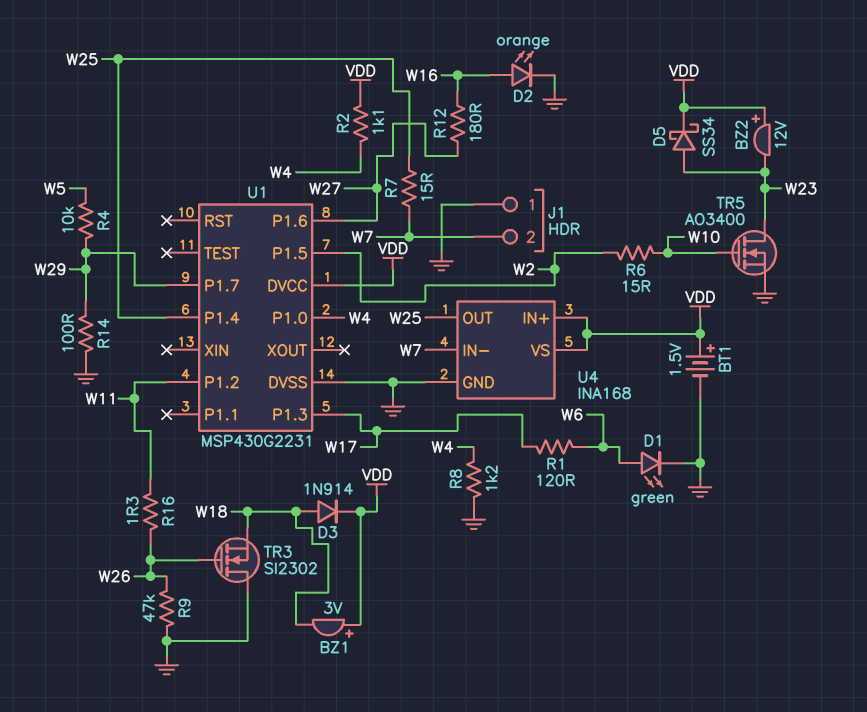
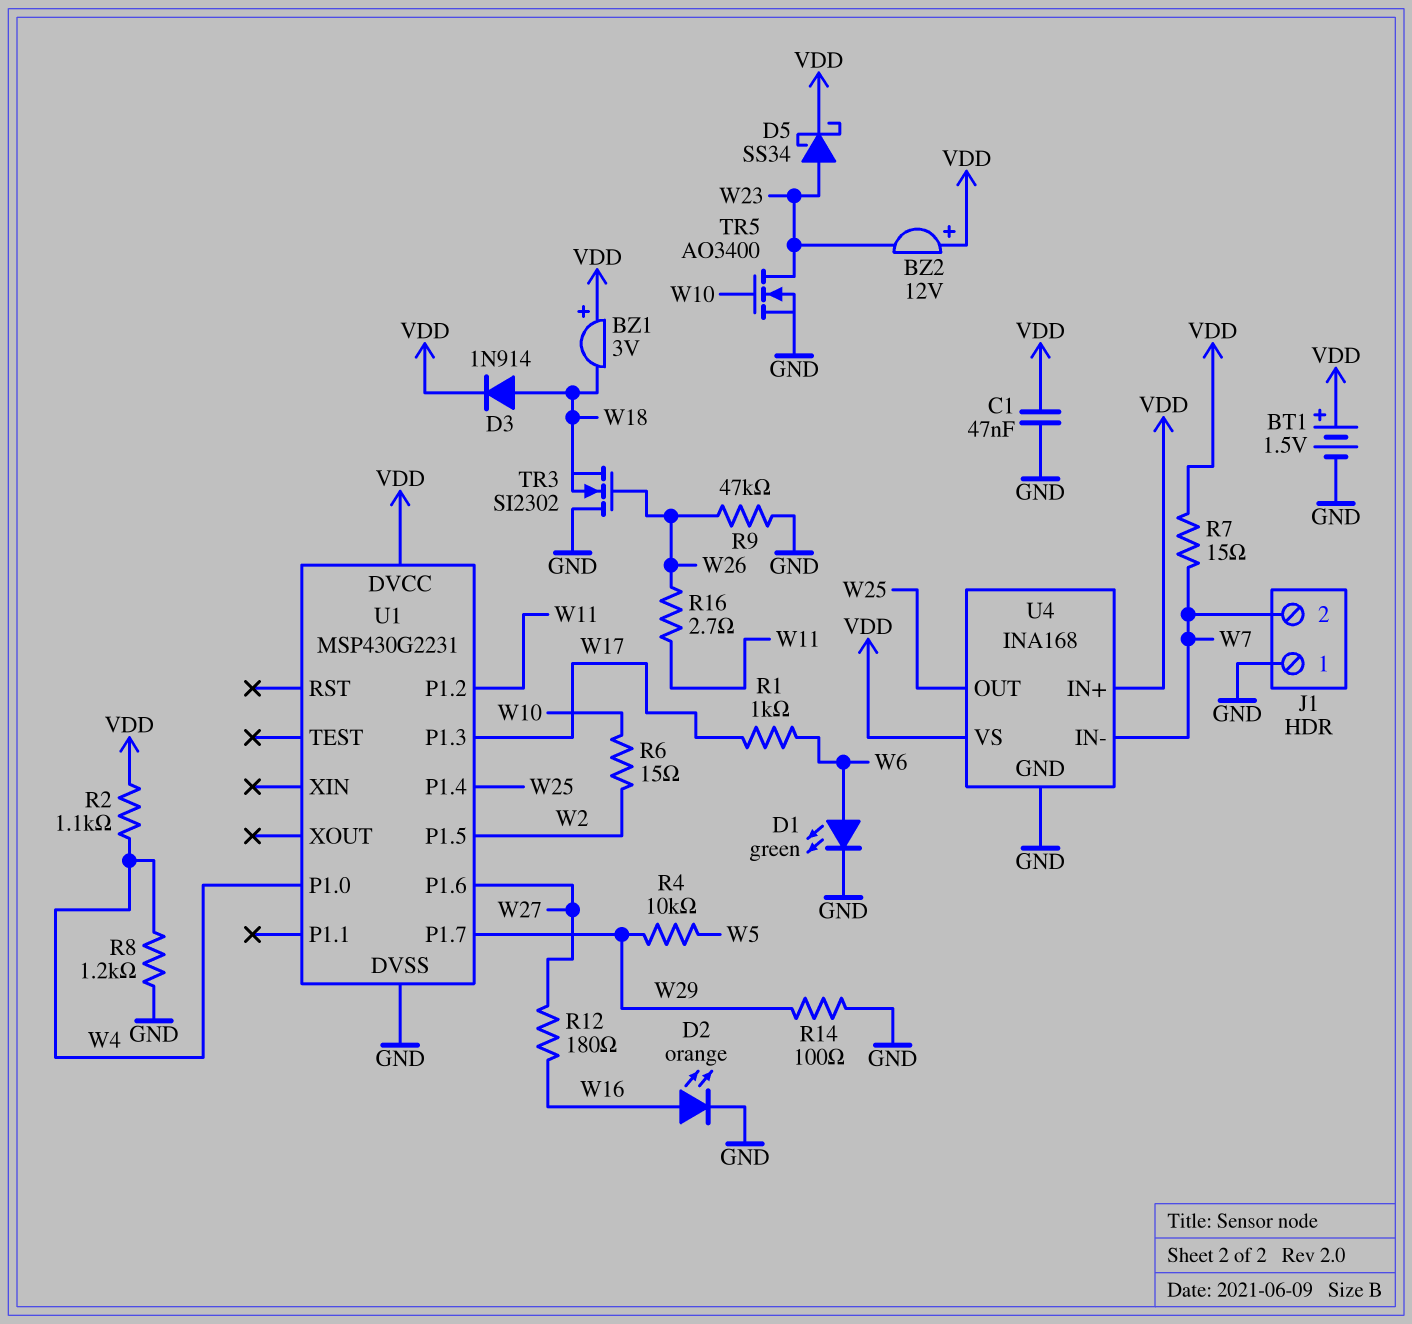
C1: none -> 47nF (GND, VDD)
R1: 120 (W6, W17) -> 1k (W6, W17)
R7: 15 (W7, W25) -> 15 (VDD, W7)
R16: 1.3 (W11, W26) -> 2.7 (W11, W26)

